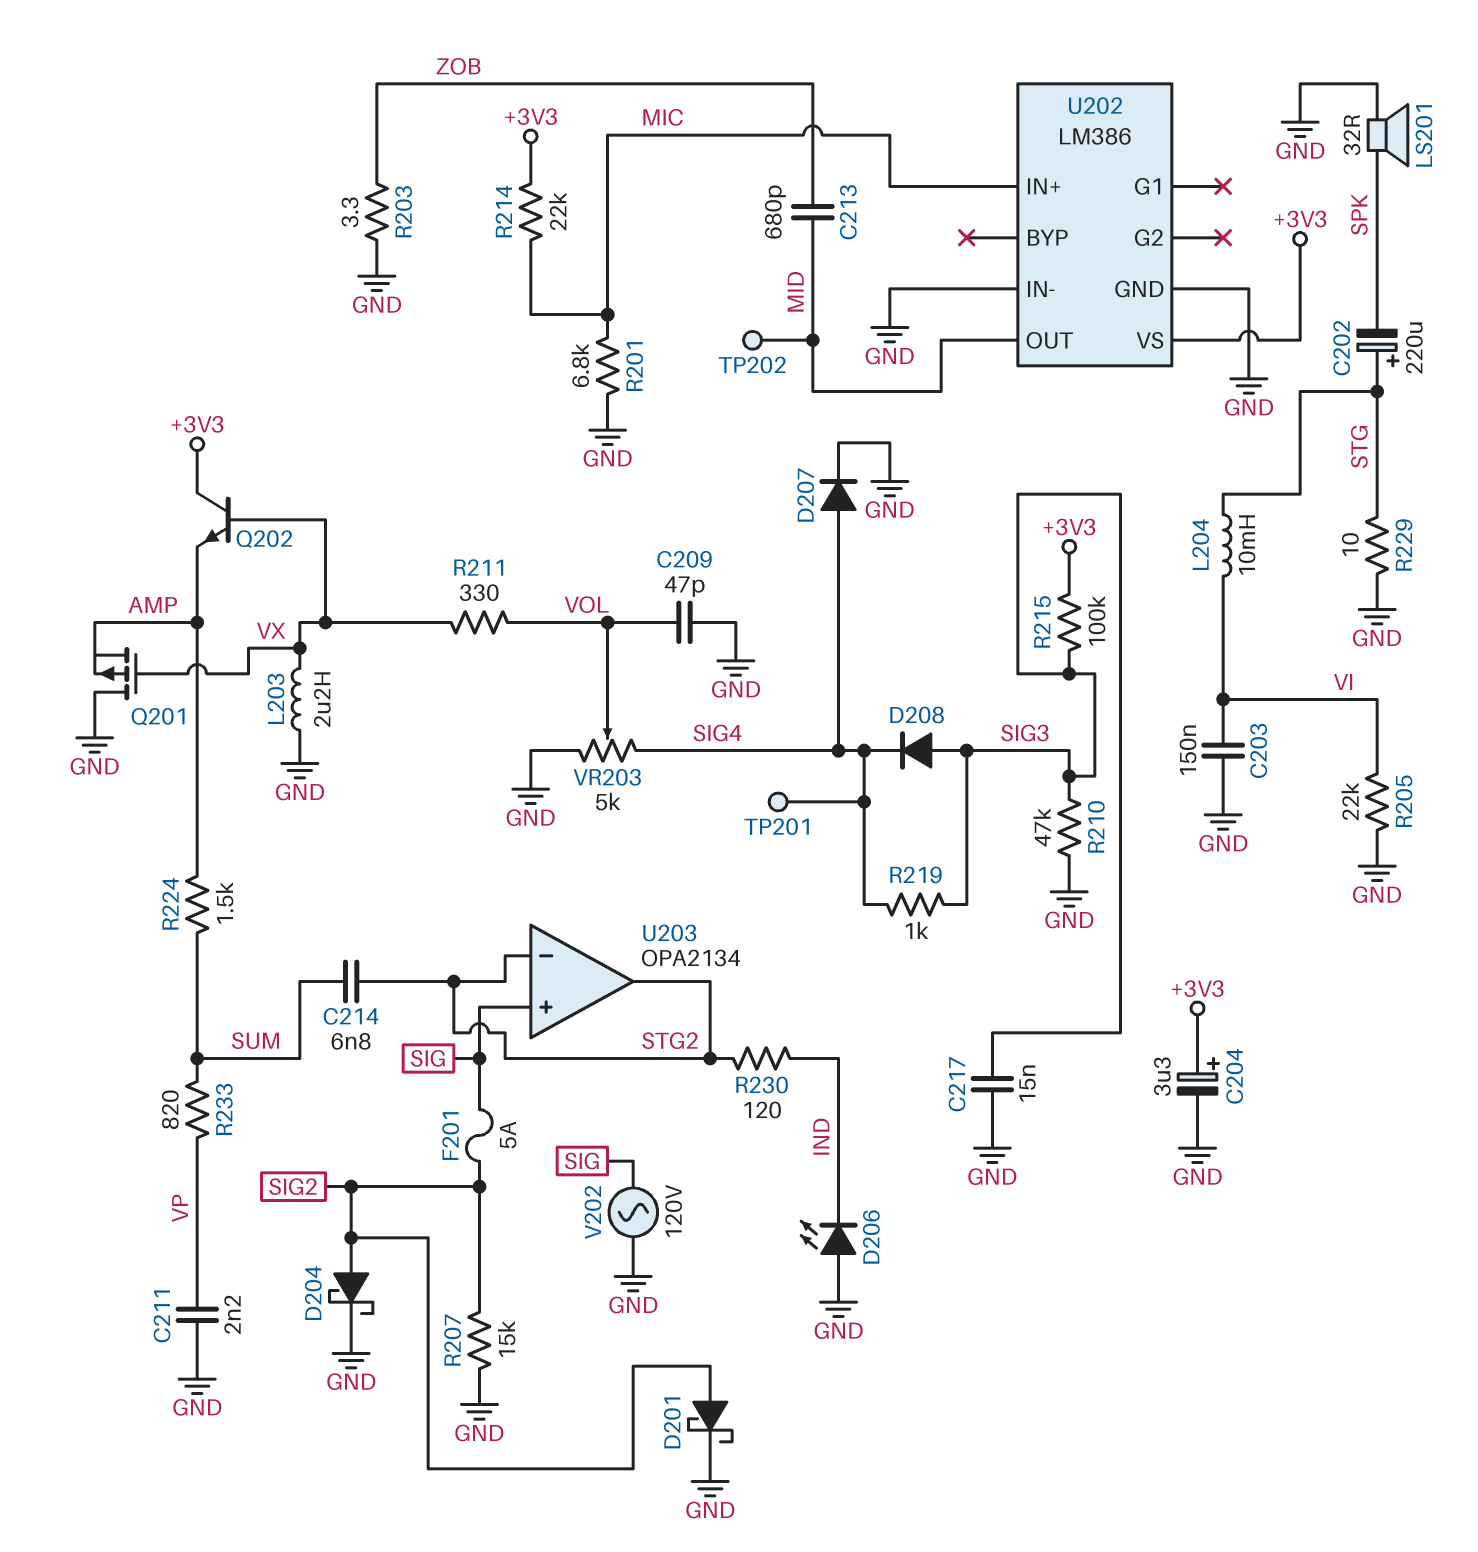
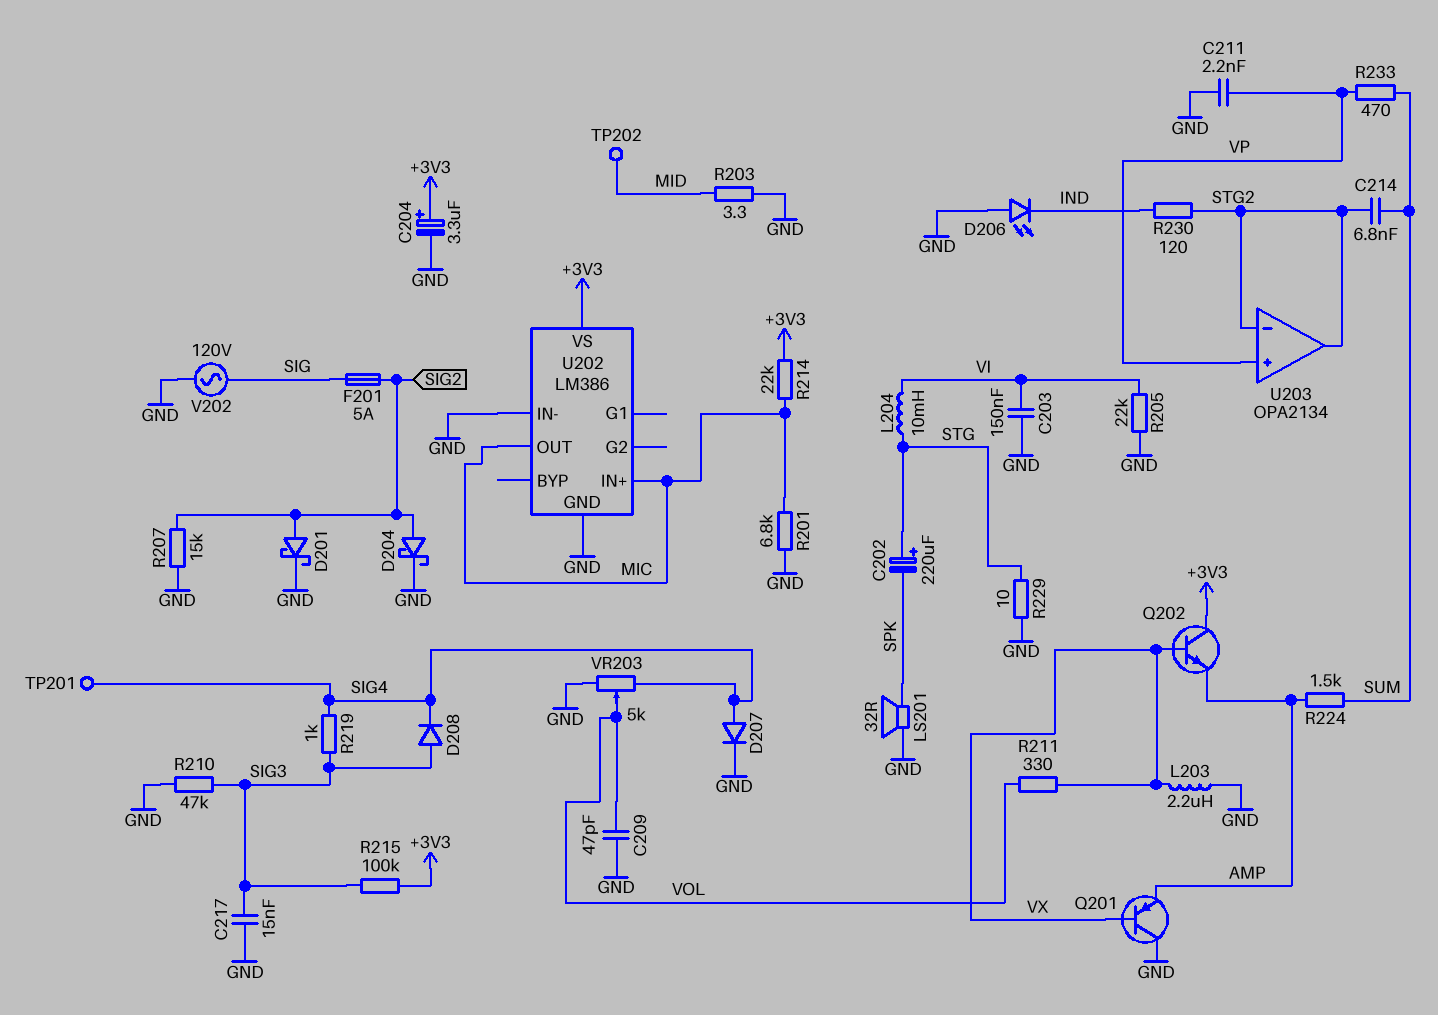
C213: 680pF (MID, ZOB) -> none
Q201: PMOS (G VX, D GND, S AMP) -> PNP (B VX, C GND, E AMP)
R203: 3.3 (GND, ZOB) -> 3.3 (GND, MID)
R233: 820 (SUM, VP) -> 470 (SUM, VP)
U202 pin OUT: MID -> MIC
U203 pin in+: SIG -> VP

